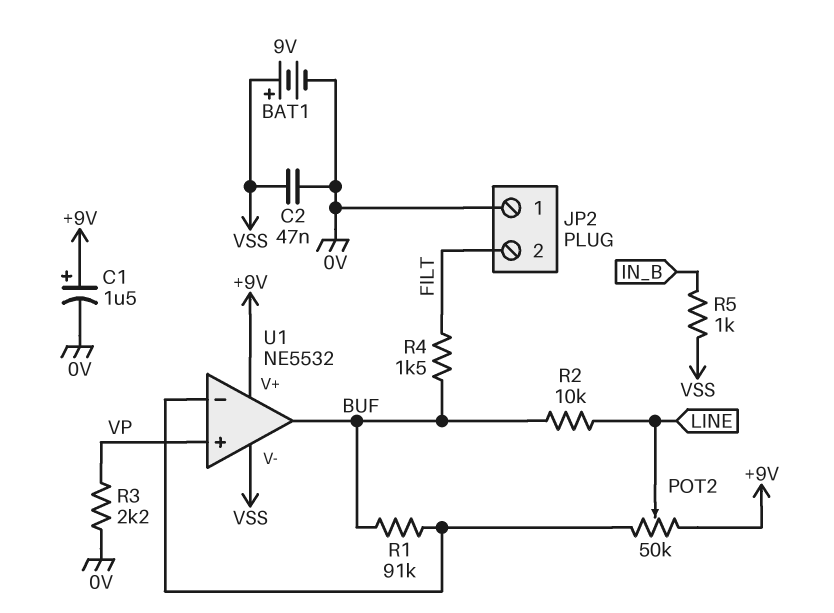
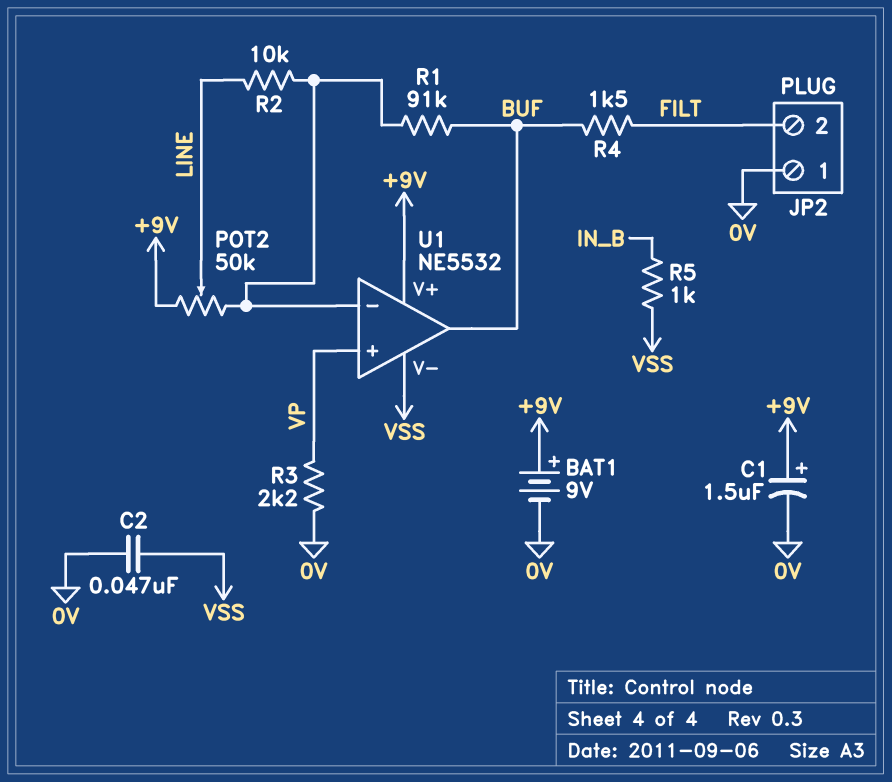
BAT1: 9V (plus VSS, minus 0V) -> 9V (plus +9V, minus 0V)
R2: 10k (BUF, LINE) -> 10k (LINE, U1/in-)

